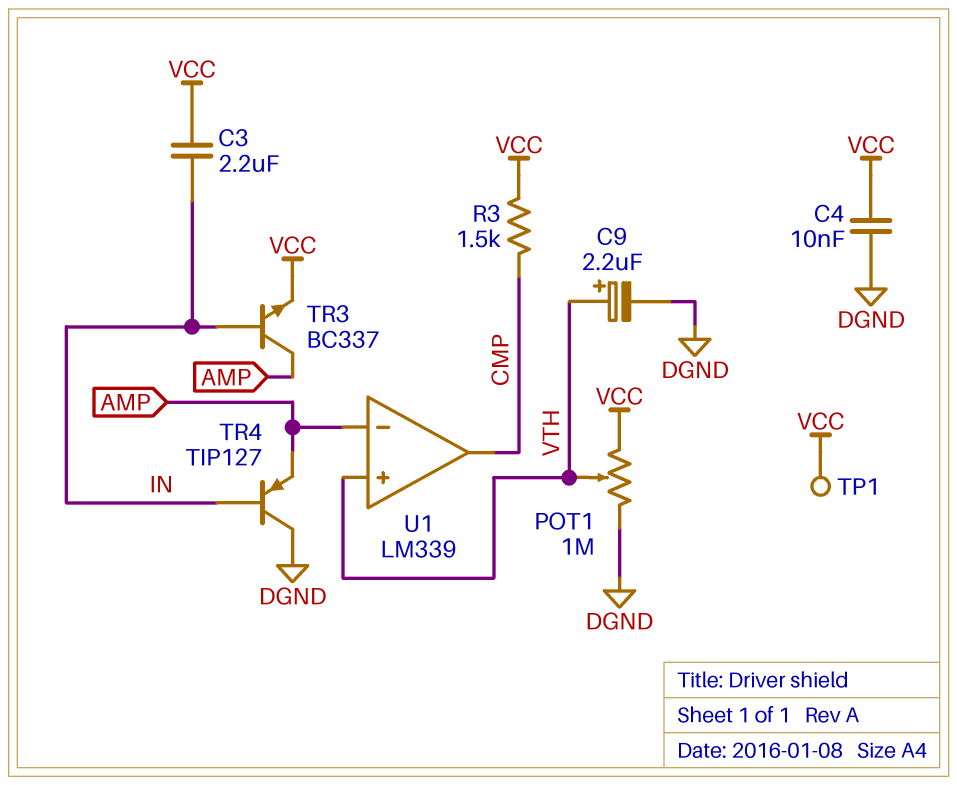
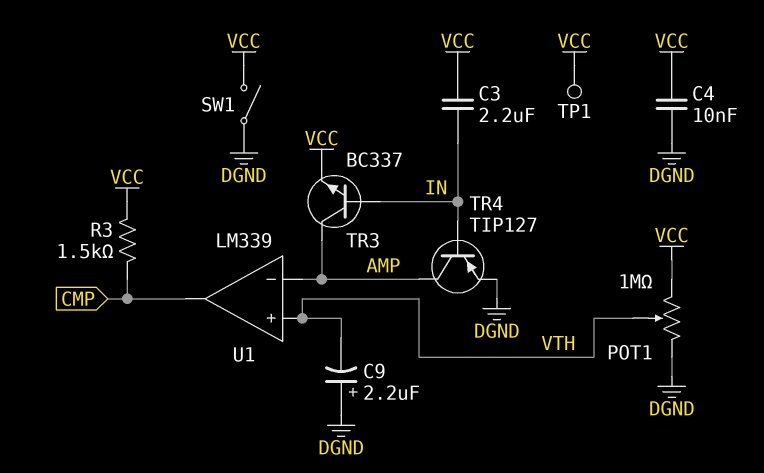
C9: 2.2uF (plus VTH, minus DGND) -> 2.2uF (plus DGND, minus VTH)
SW1: none -> switch (DGND, VCC)
TR4: PNP TIP127 (B IN, C DGND, E AMP) -> PNP TIP127 (B IN, C AMP, E DGND)

